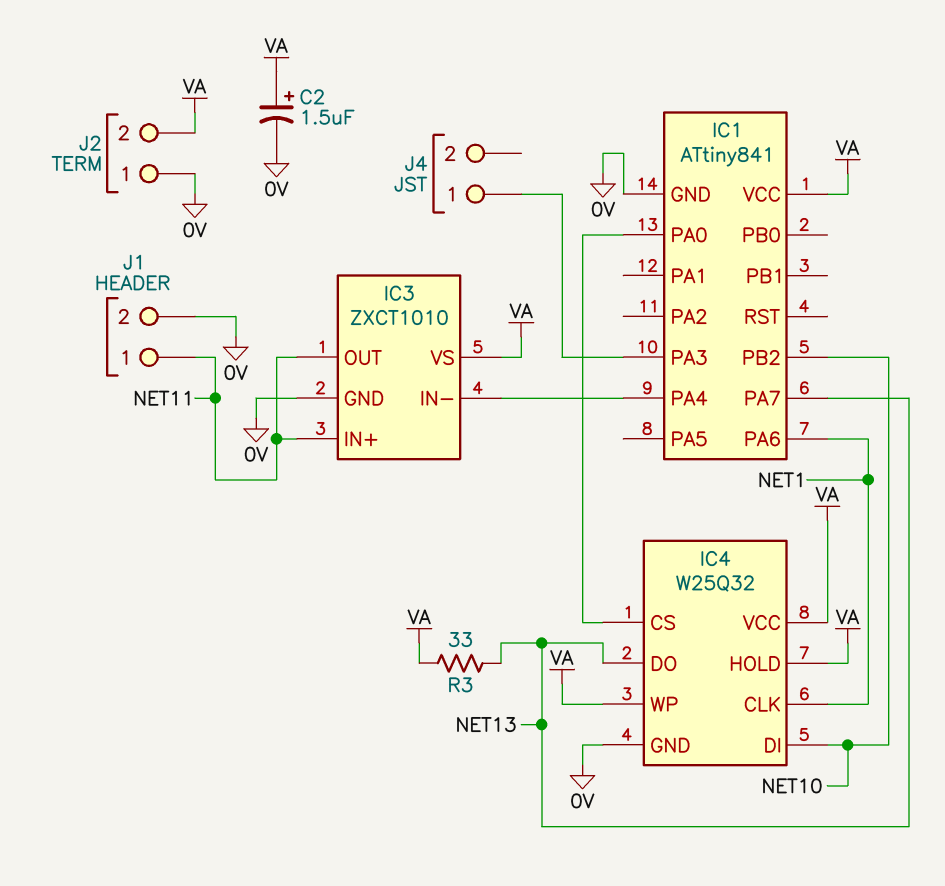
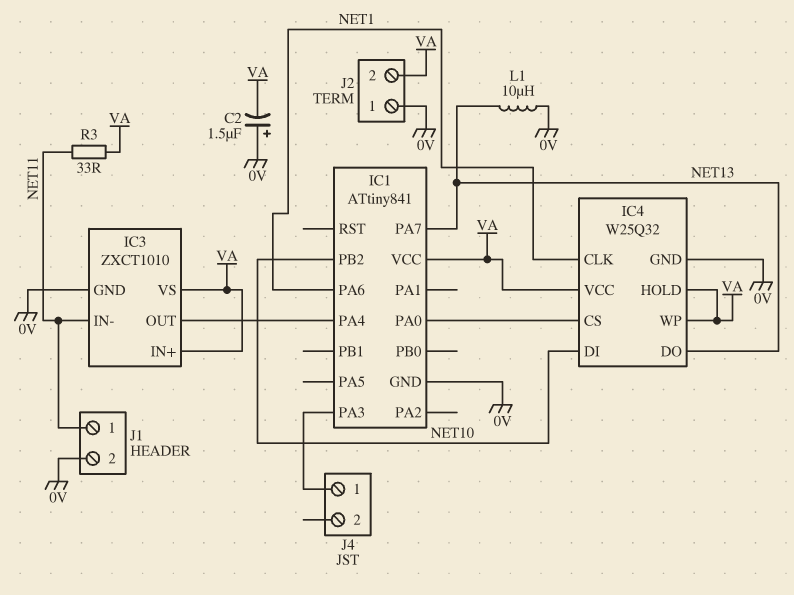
C2: 1.5uF (plus VA, minus 0V) -> 1.5uF (plus 0V, minus VA)
IC3 pin IN+: NET11 -> VA
IC3 pin IN-: IC1/PA4 -> NET11
IC3 pin OUT: NET11 -> IC1/PA4
L1: none -> 10uH (0V, NET13)
R3: 33 (NET13, VA) -> 33 (NET11, VA)

